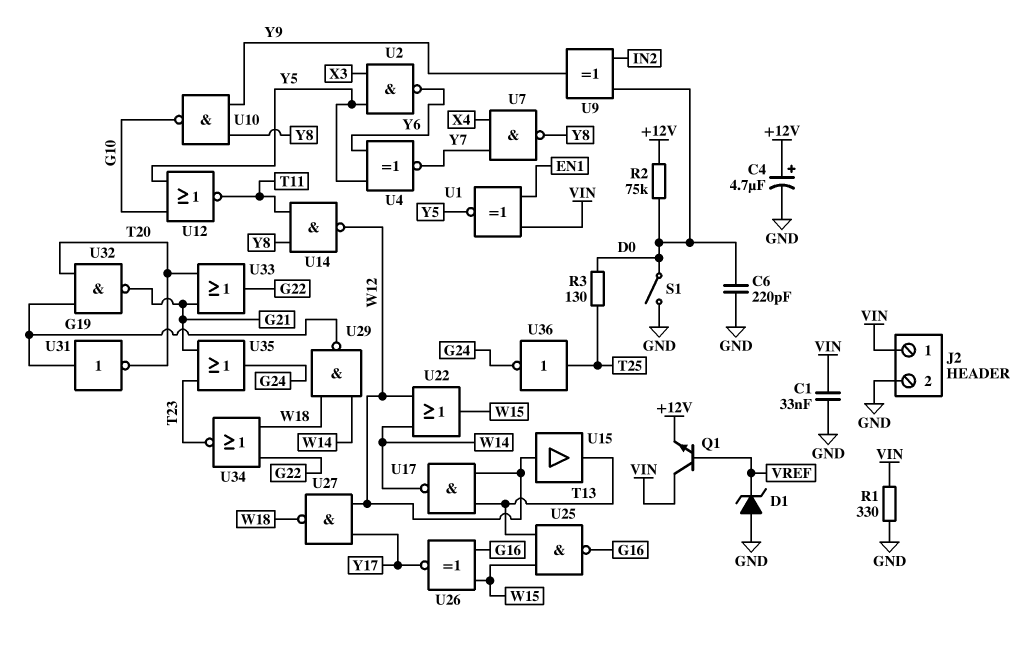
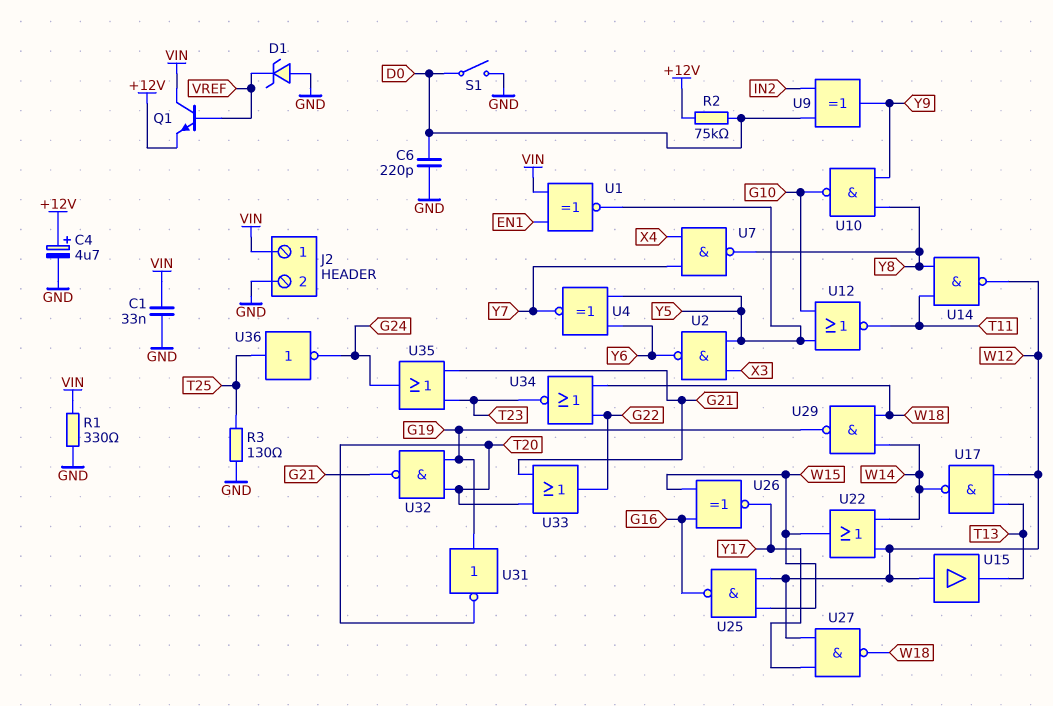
R3: 130 (D0, T25) -> 130 (GND, T25)
U25: NAND (in T13, in W15, out G16) -> NAND (in W12, in W15, out G16)

